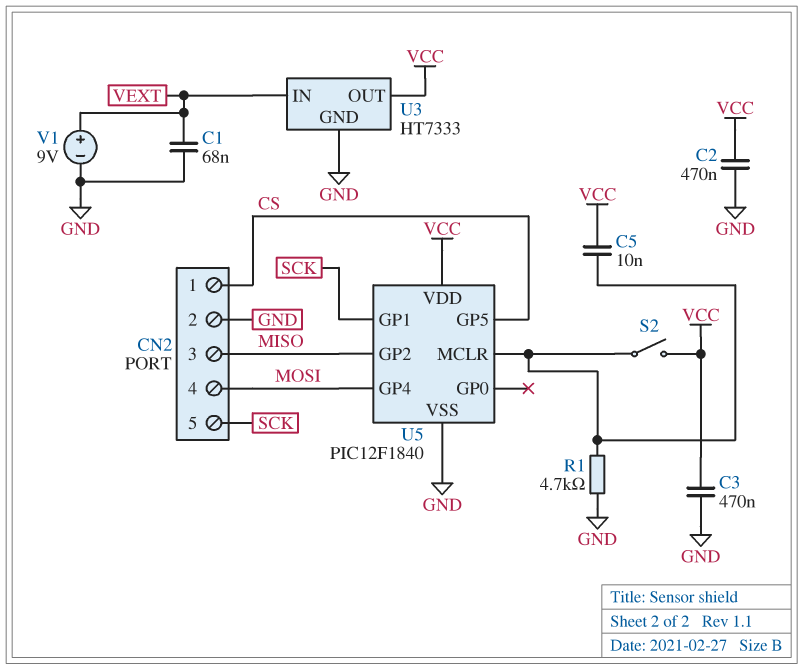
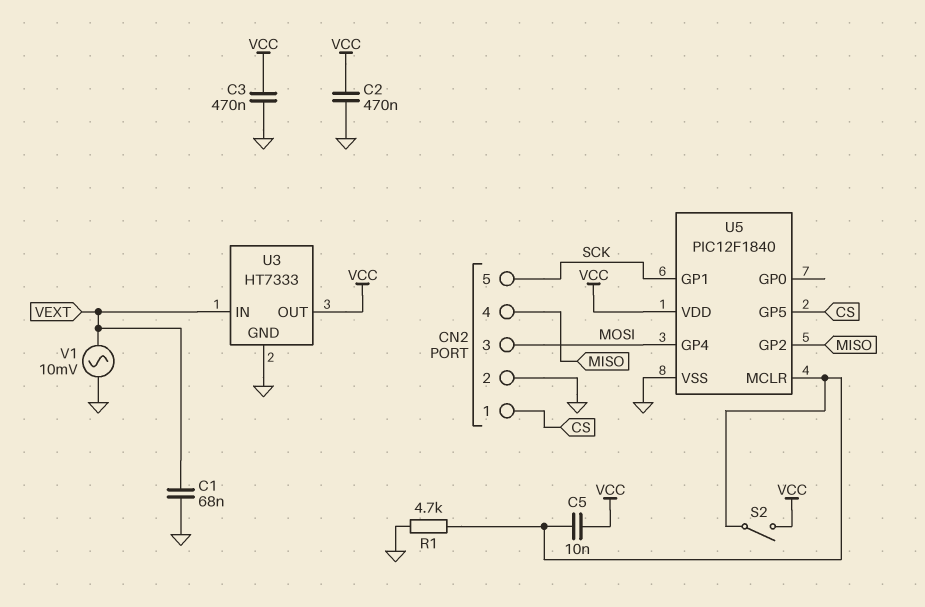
CN2 pin 3: MISO -> MOSI
CN2 pin 4: MOSI -> MISO
V1: 9V (plus VEXT, minus GND) -> AC 10mV (GND, VEXT)

